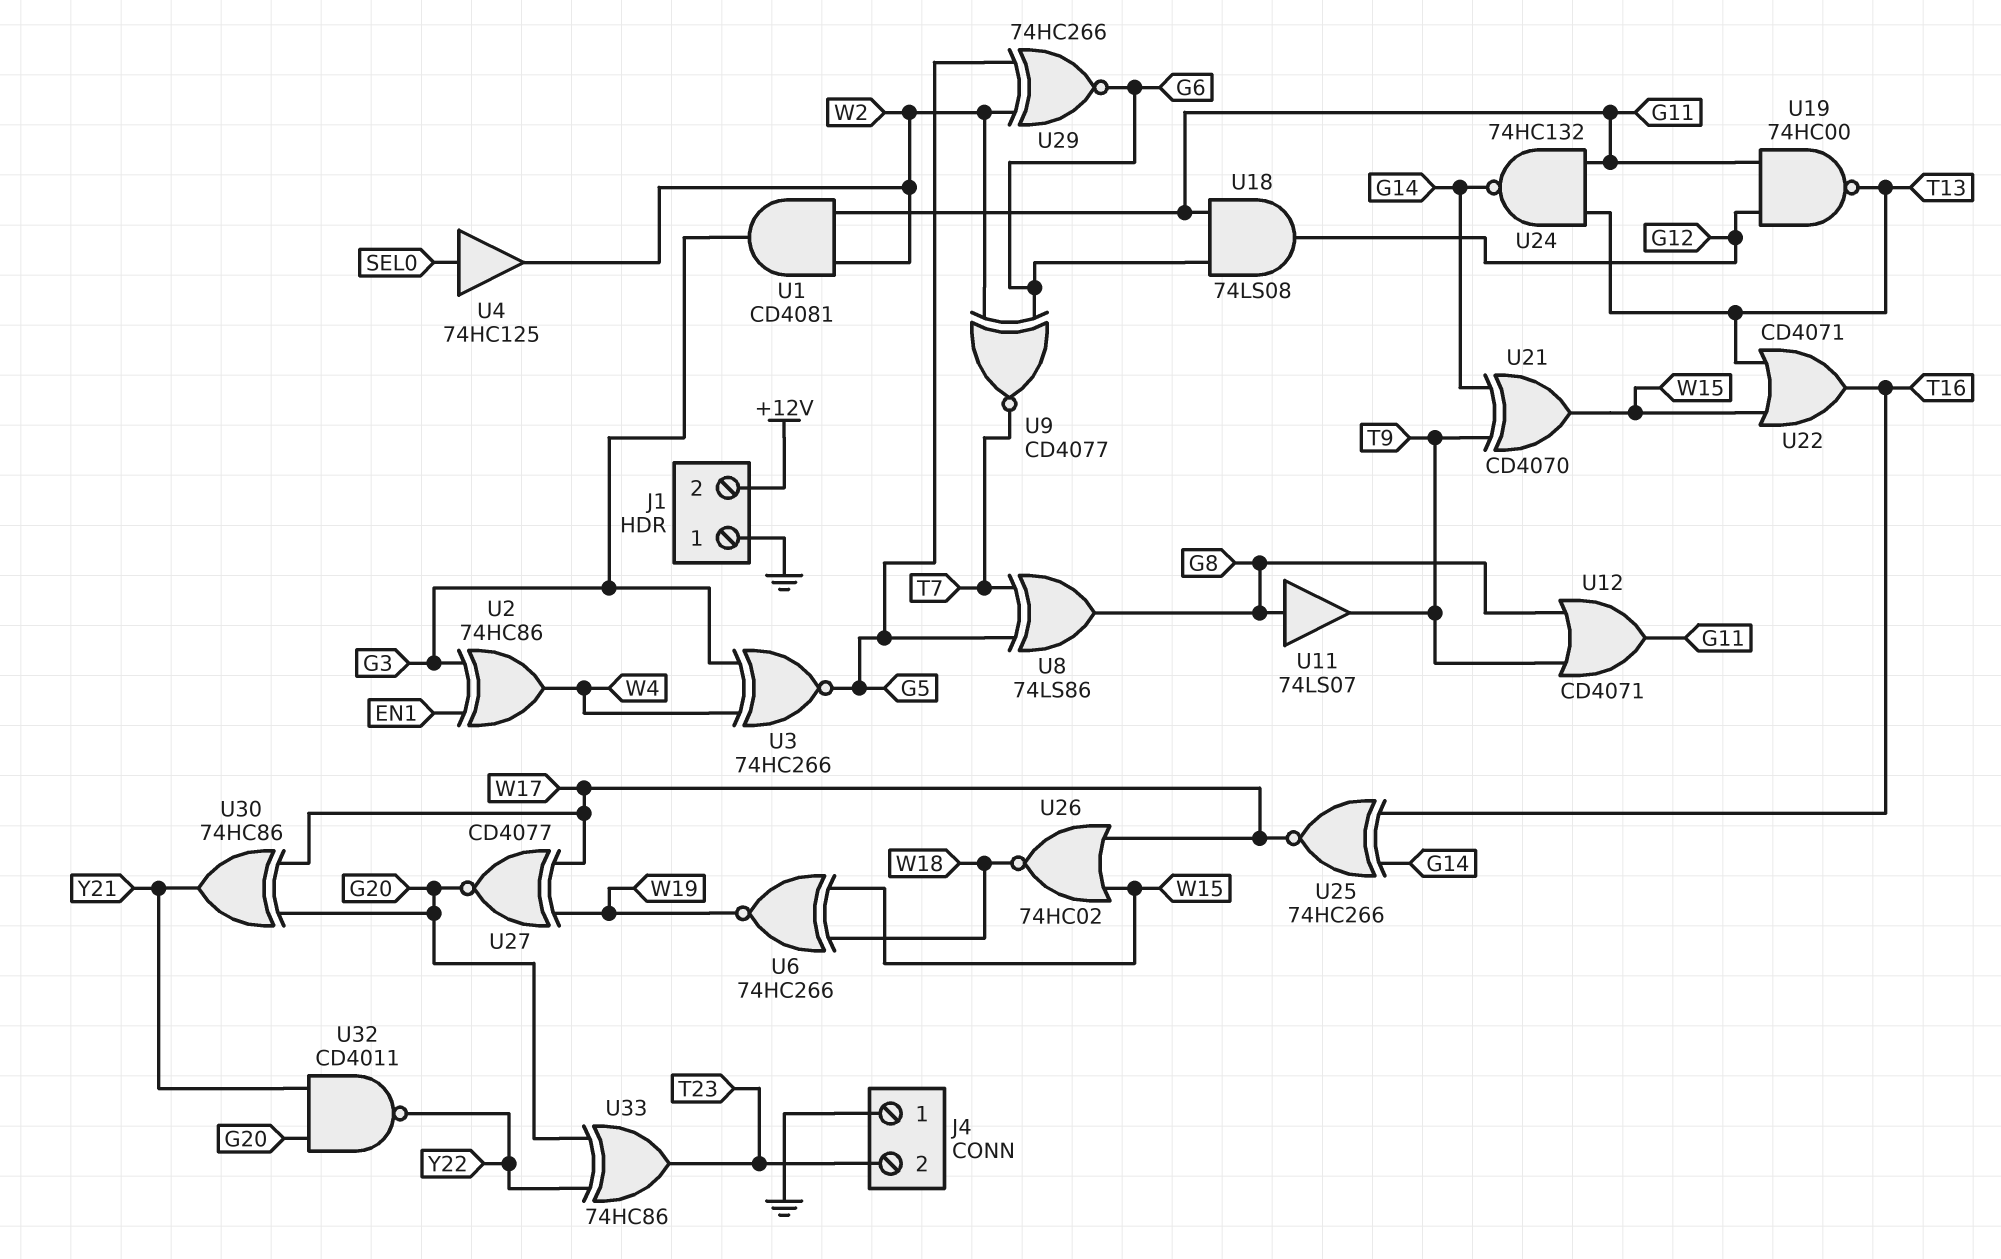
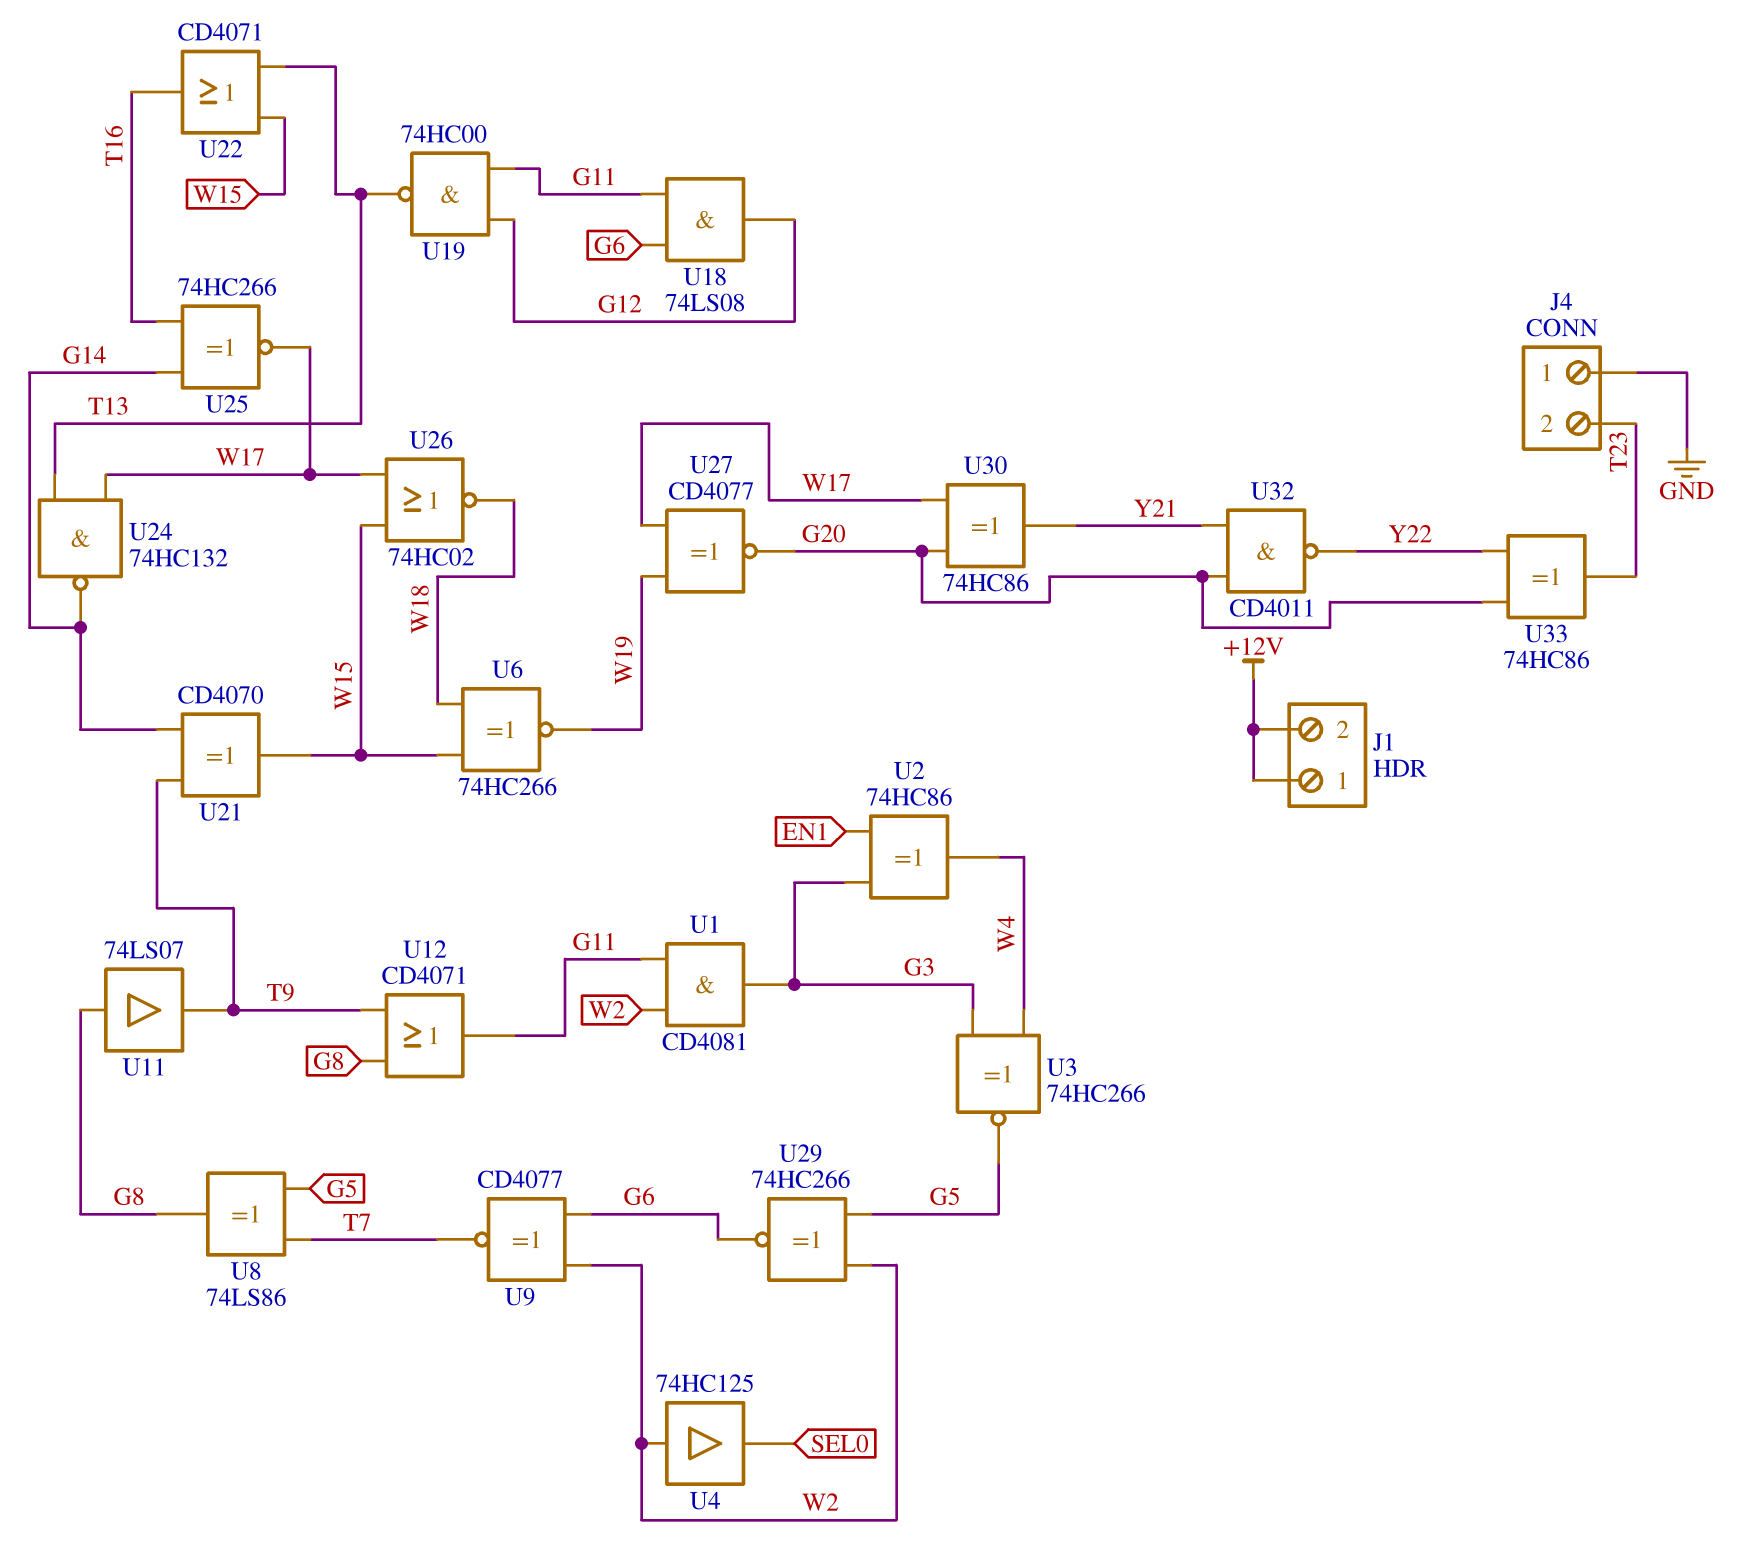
J1 pin 1: GND -> +12V
U4: buffer 74HC125 (in SEL0, out W2) -> buffer 74HC125 (in W2, out SEL0)
U24: NAND 74HC132 (in G11, in T13, out G14) -> NAND 74HC132 (in T13, in W17, out G14)

